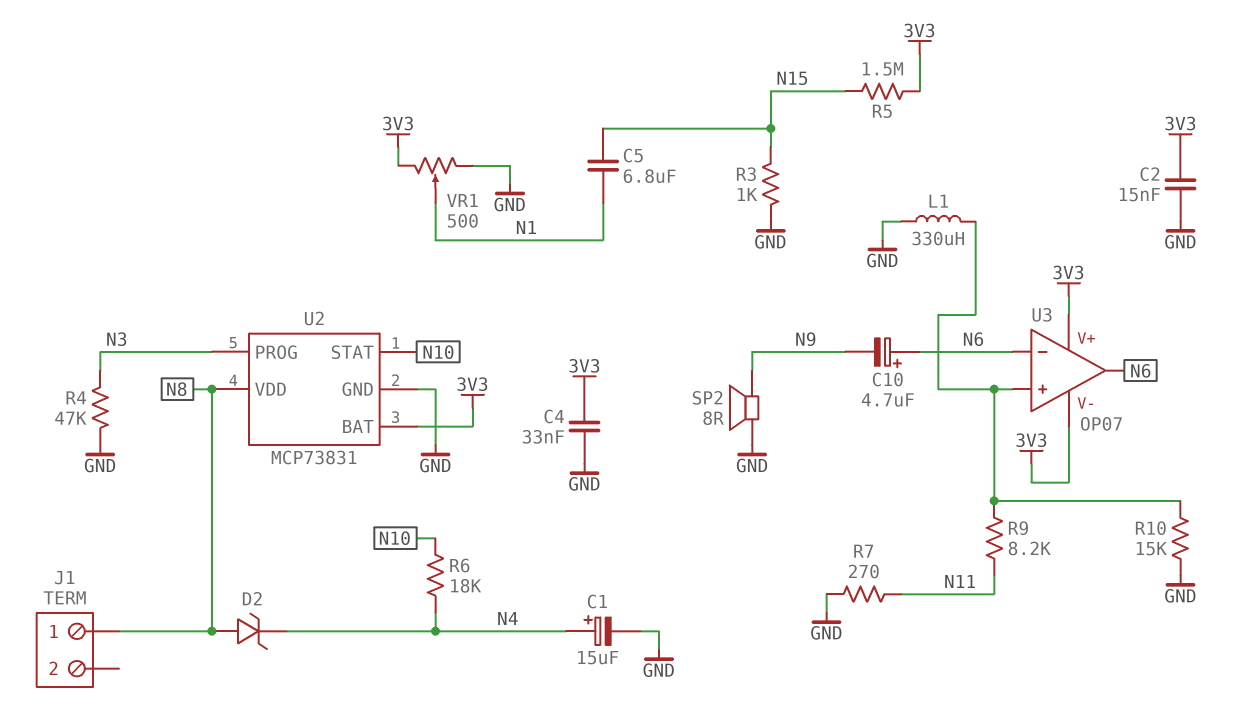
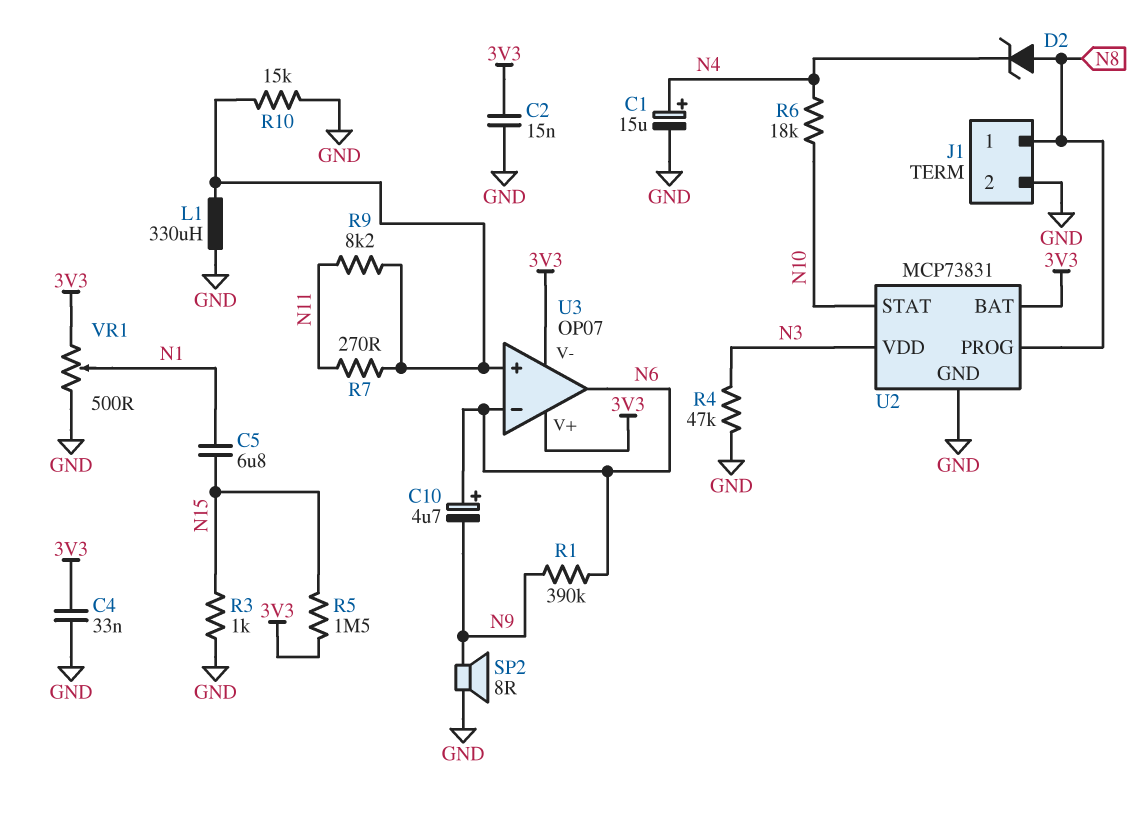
J1 pin 2: none -> GND
R1: none -> 390k (N6, N9)
R7: 270 (GND, N11) -> 270 (N11, U3/in+)
U2 pin PROG: N3 -> N8
U2 pin VDD: N8 -> N3

